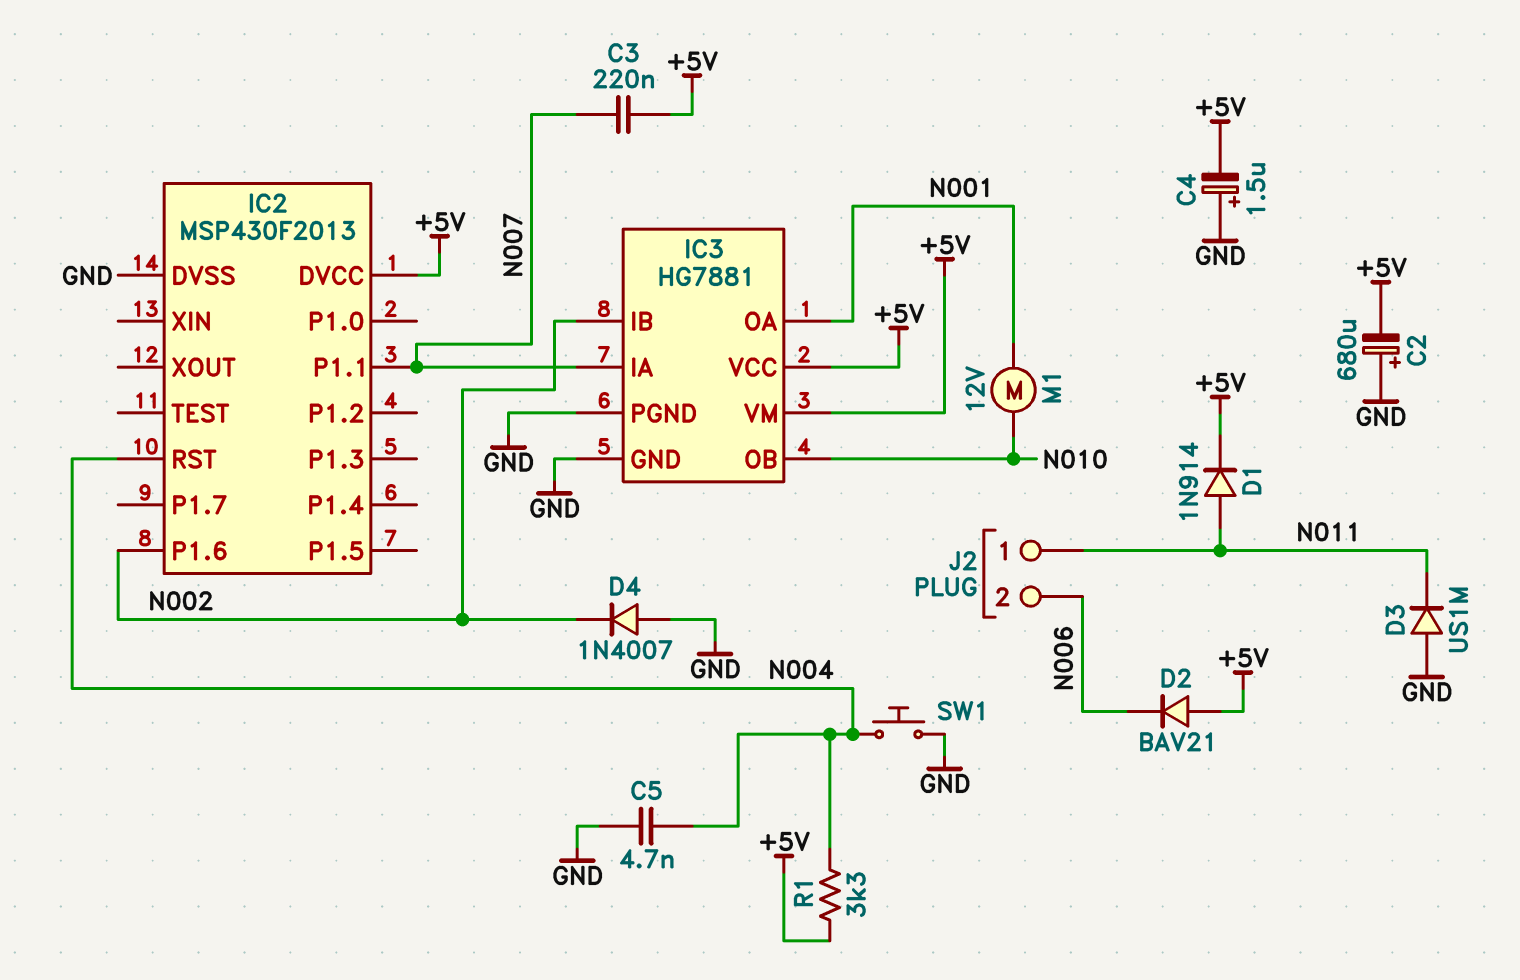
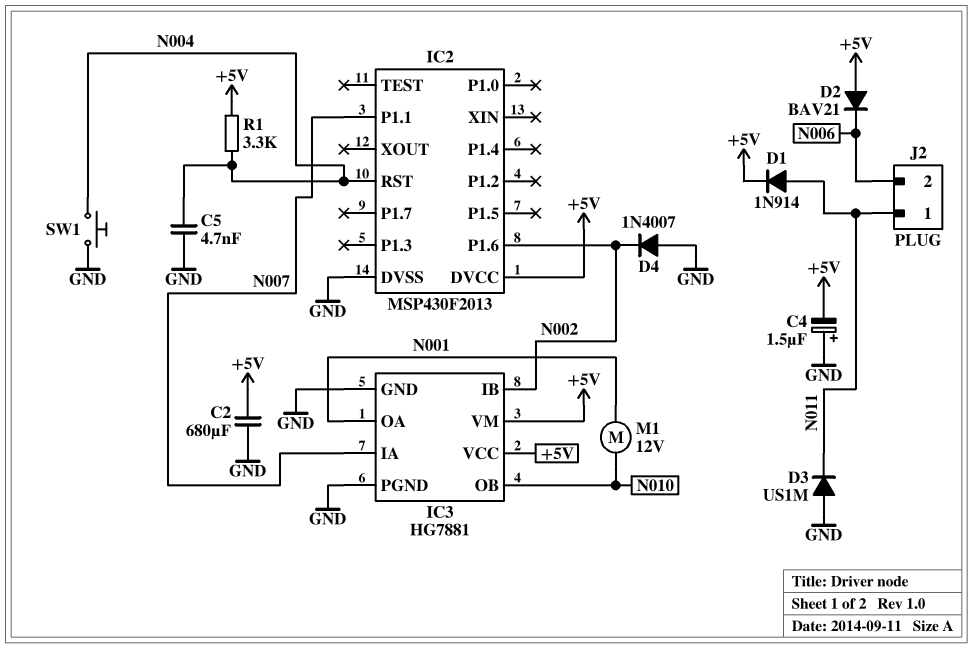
C2: 680uF (plus GND, minus +5V) -> 680uF (+5V, GND)
C3: 220nF (+5V, N007) -> none

